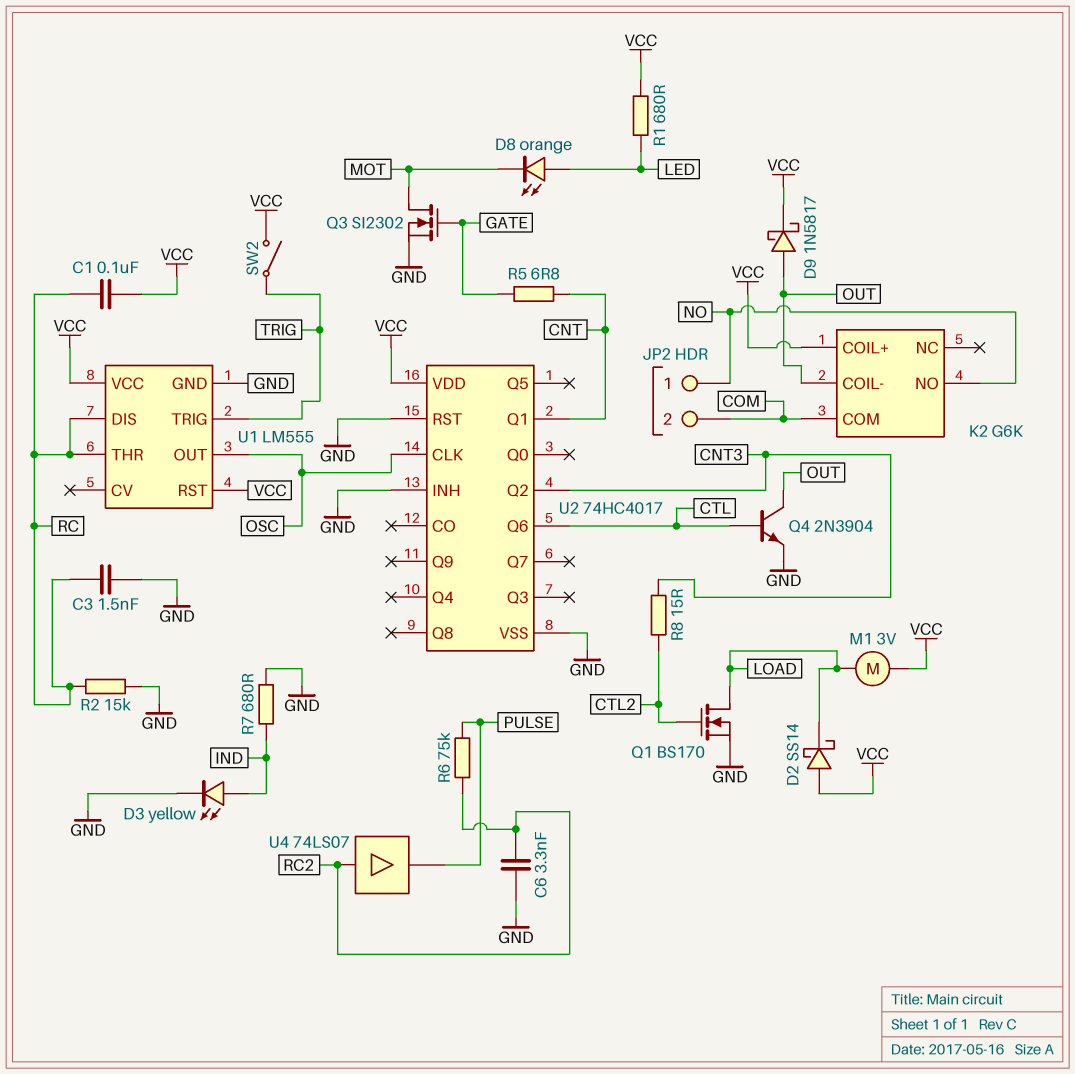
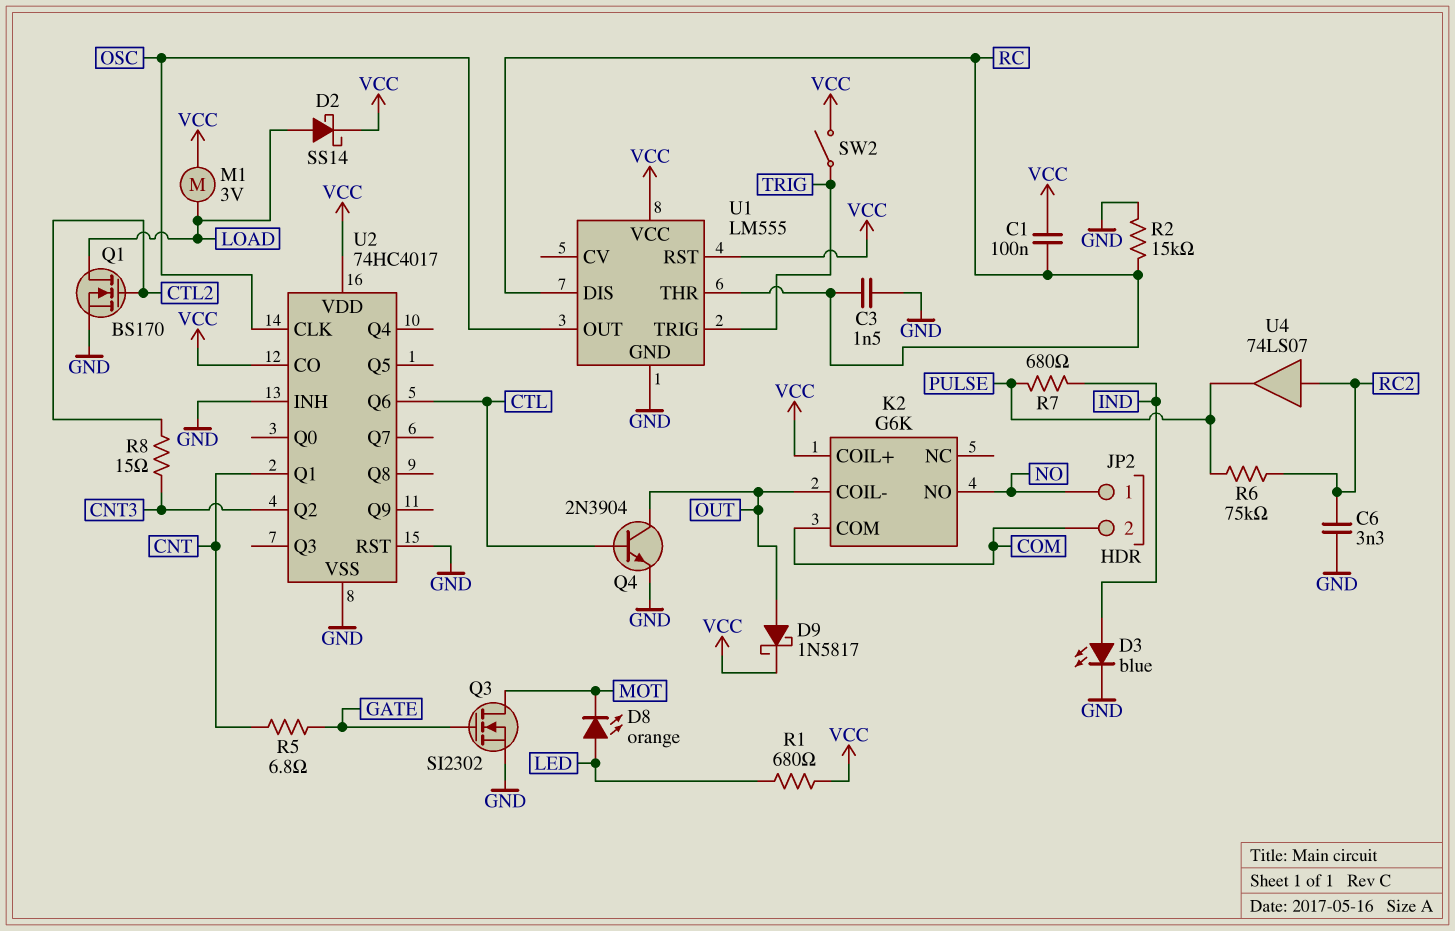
D2: schottky SS14 (A VCC, K LOAD) -> schottky SS14 (A LOAD, K VCC)
D3: LED yellow (A IND, K GND) -> LED blue (A IND, K GND)
R7: 680 (GND, IND) -> 680 (IND, PULSE)
U2 pin CO: none -> VCC

